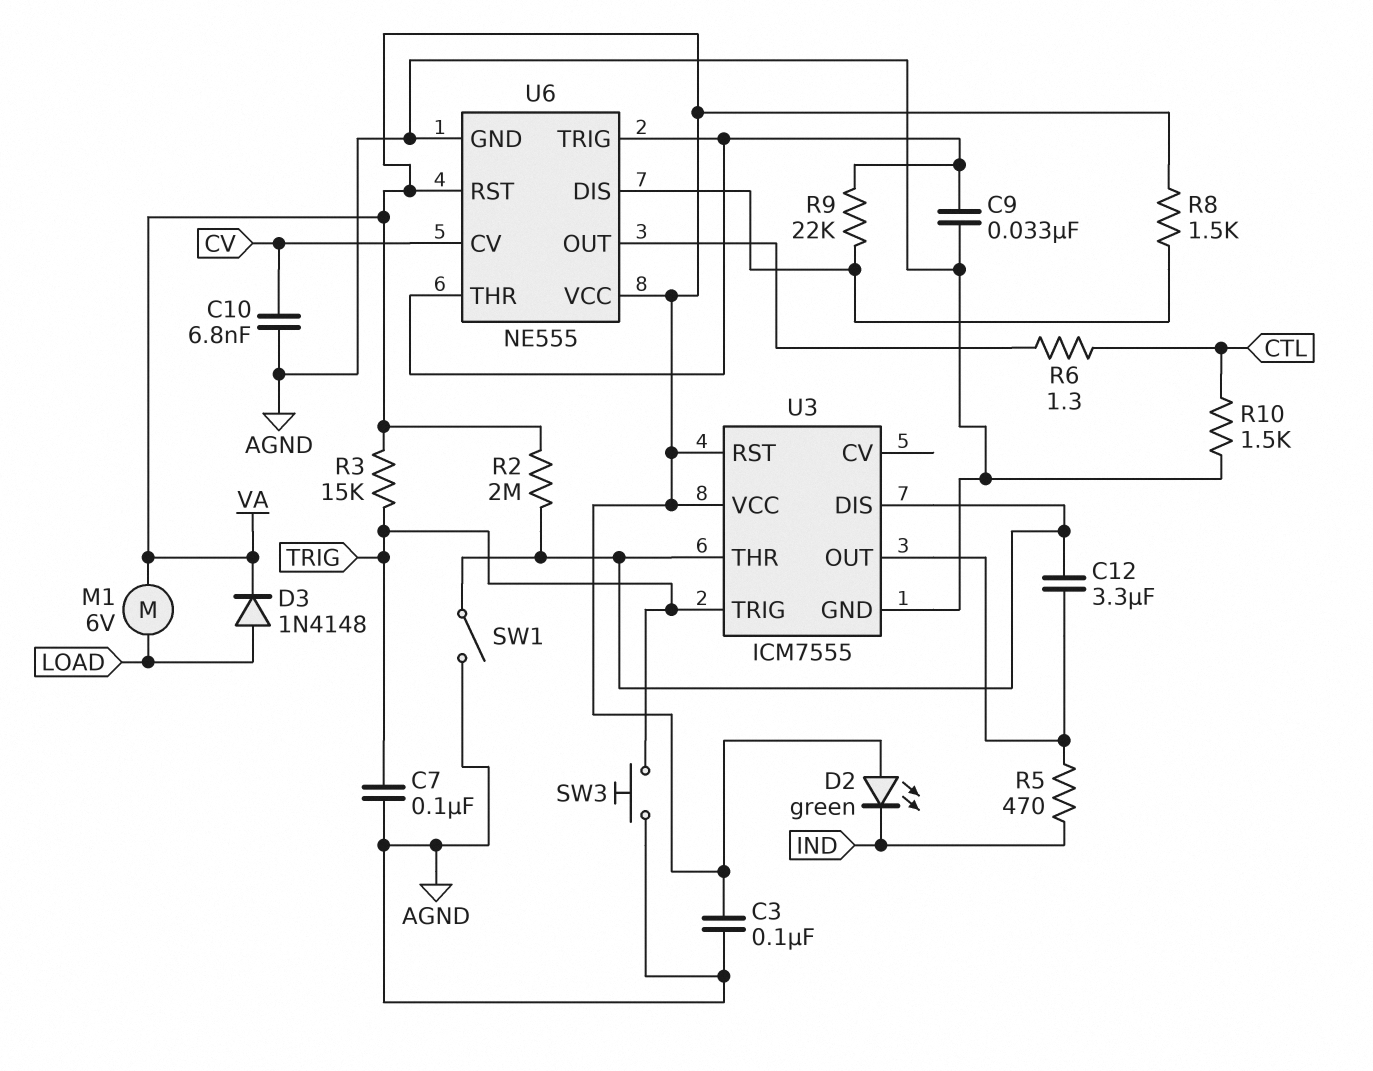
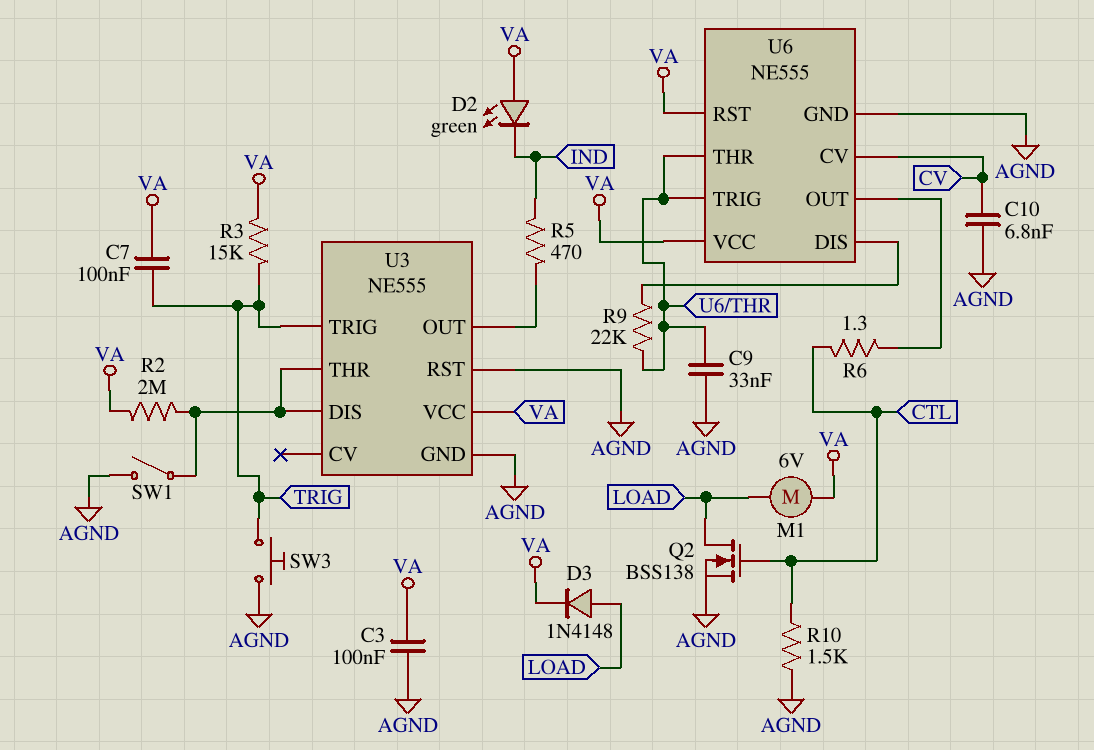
C7: 100nF (AGND, TRIG) -> 100nF (TRIG, VA)
C12: 3.3uF (U3/DIS, U3/OUT) -> none
Q2: none -> NMOS BSS138 (G CTL, D LOAD, S AGND)
R8: 1.5k (U6/DIS, VA) -> none
U3: ICM7555 -> NE555
U3 pin RST: VA -> AGND

